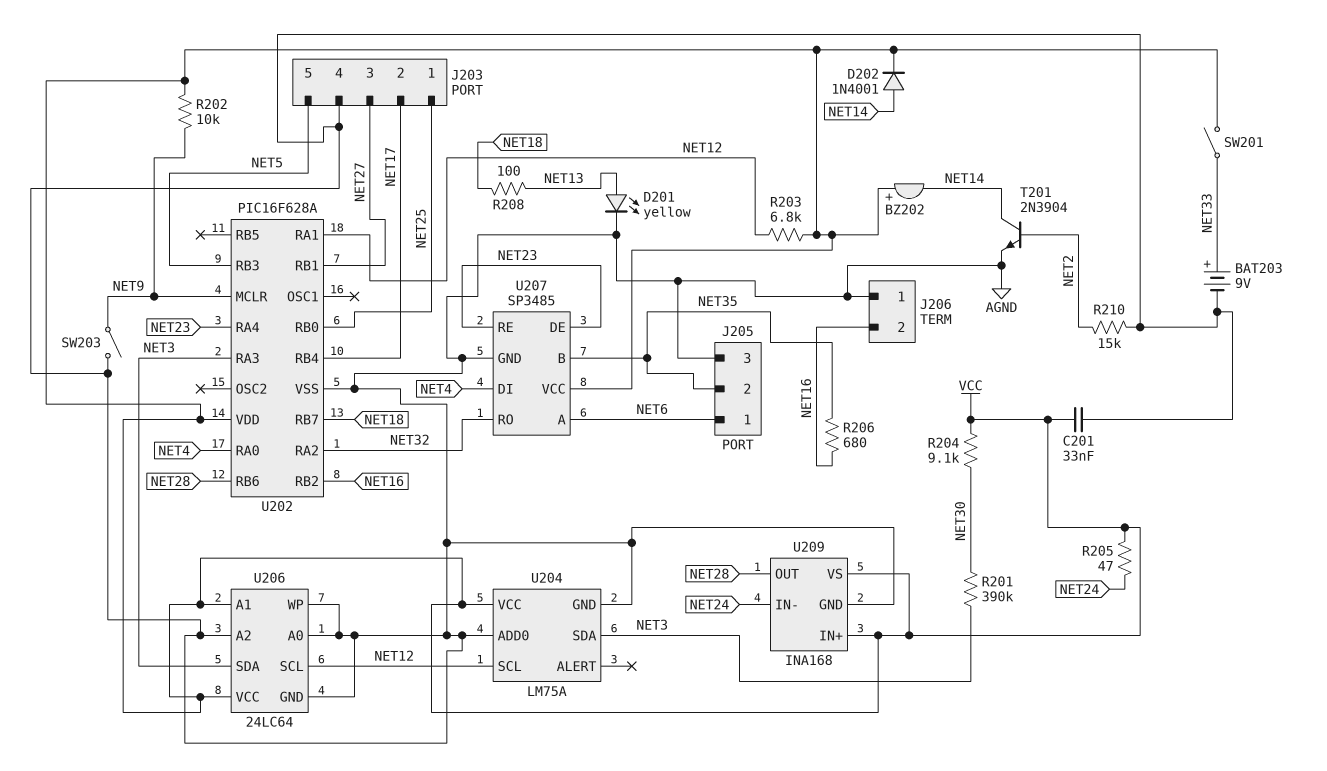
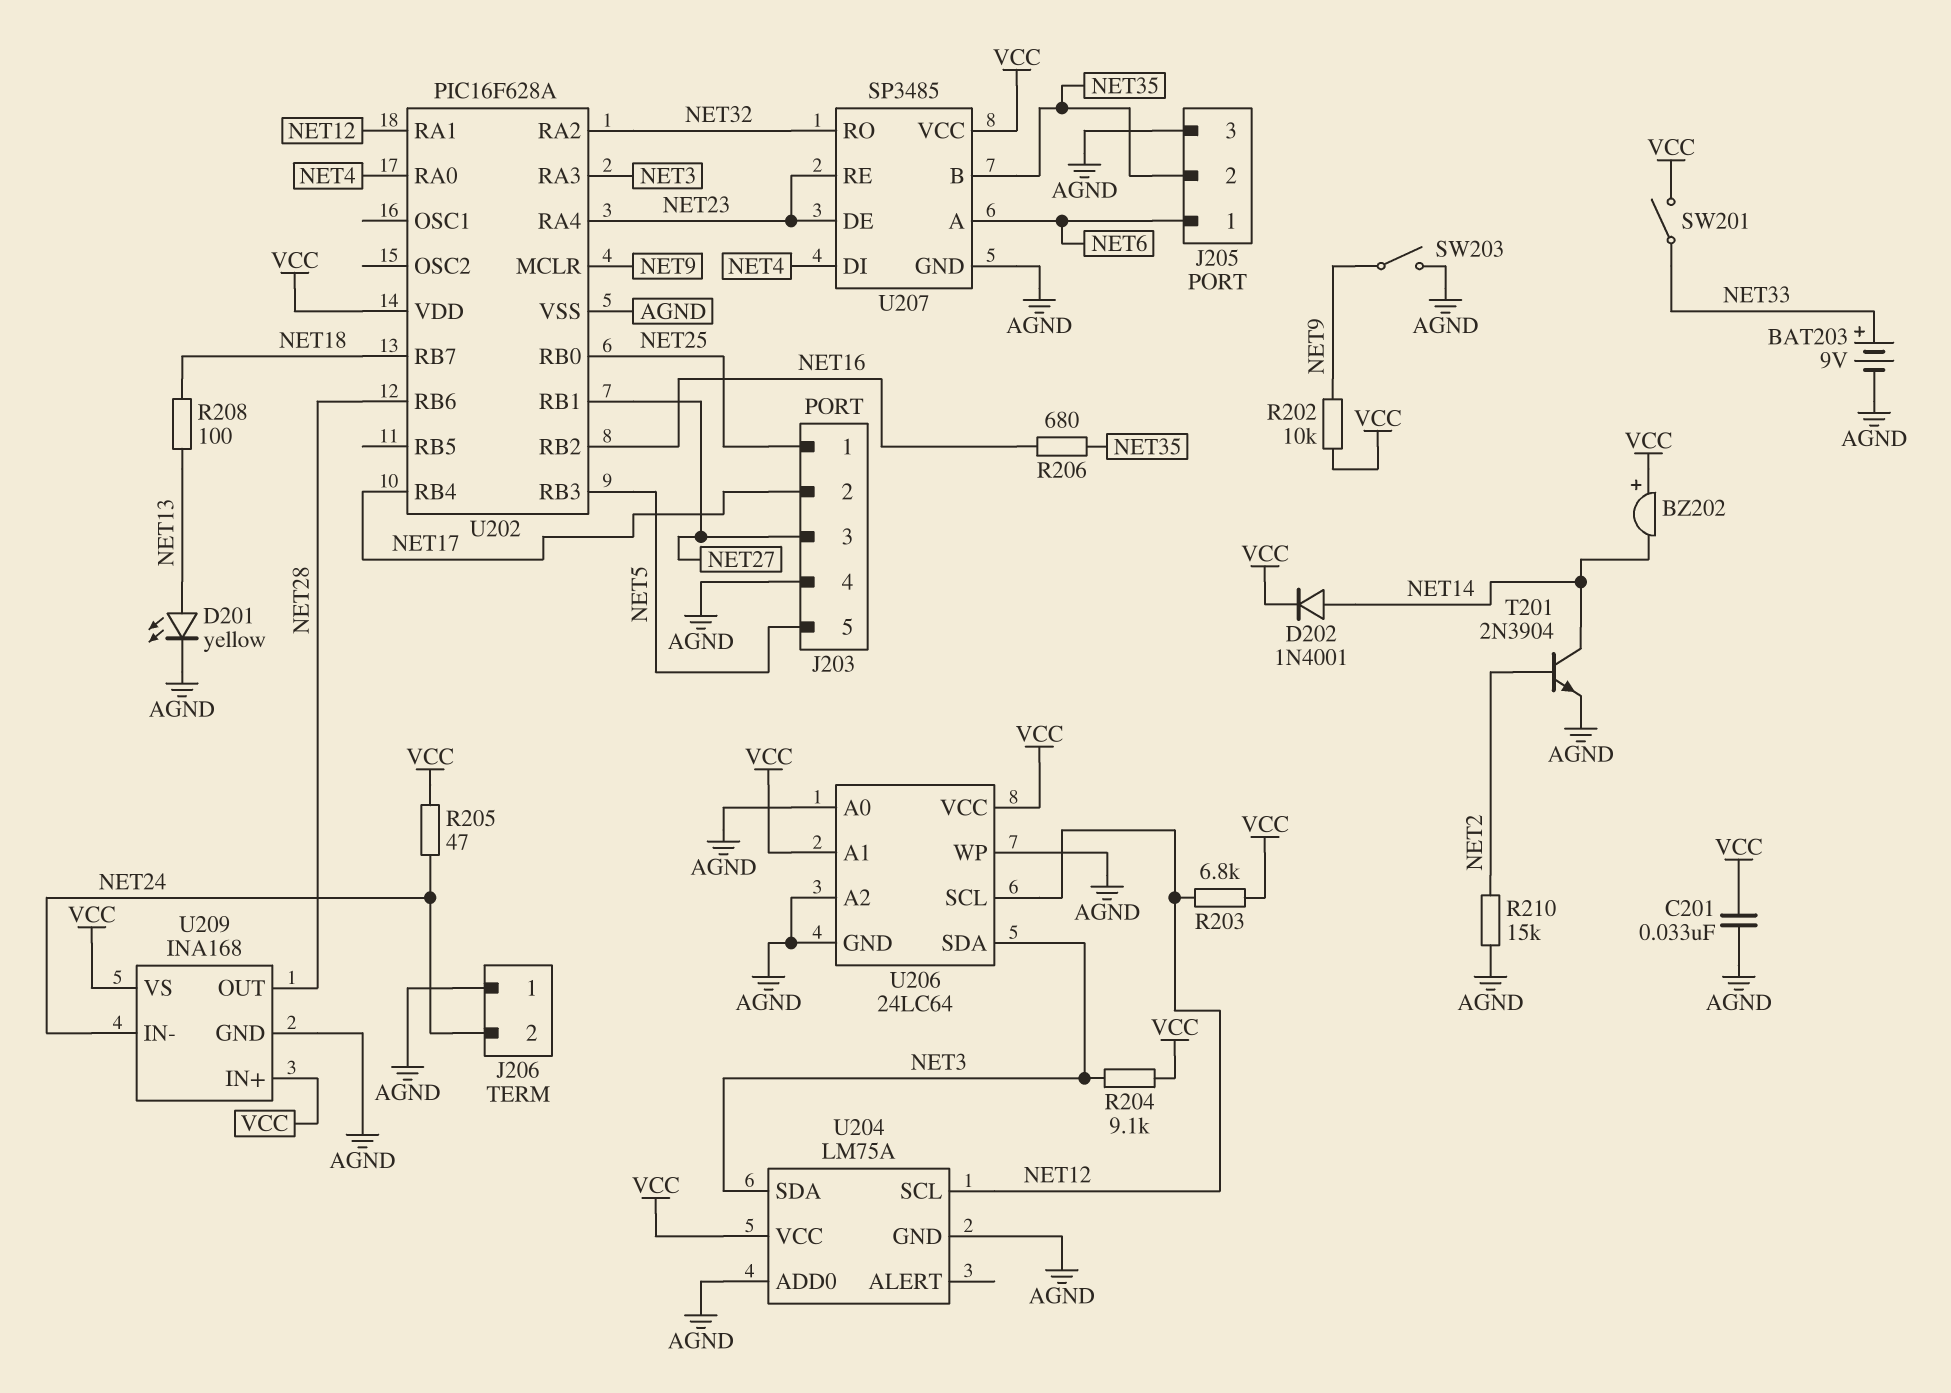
J206 pin 2: NET16 -> NET24
R201: 390k (NET3, NET30) -> none
R204: 9.1k (NET30, VCC) -> 9.1k (NET3, VCC)

